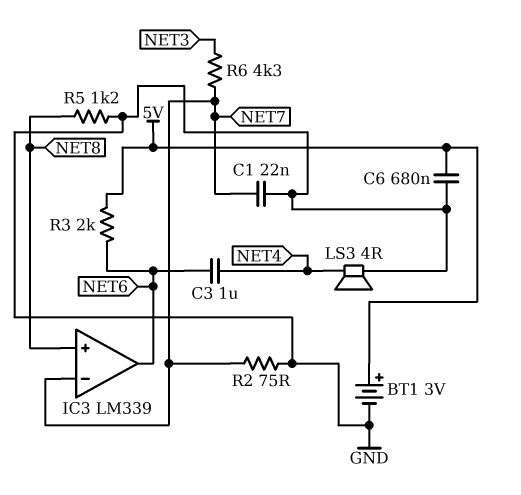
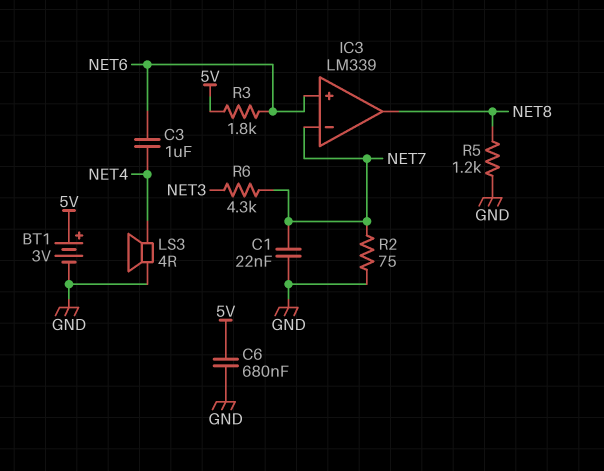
IC3 pin in+: NET8 -> NET6
IC3 pin out: NET6 -> NET8
R3: 2k (5V, NET6) -> 1.8k (5V, NET6)

